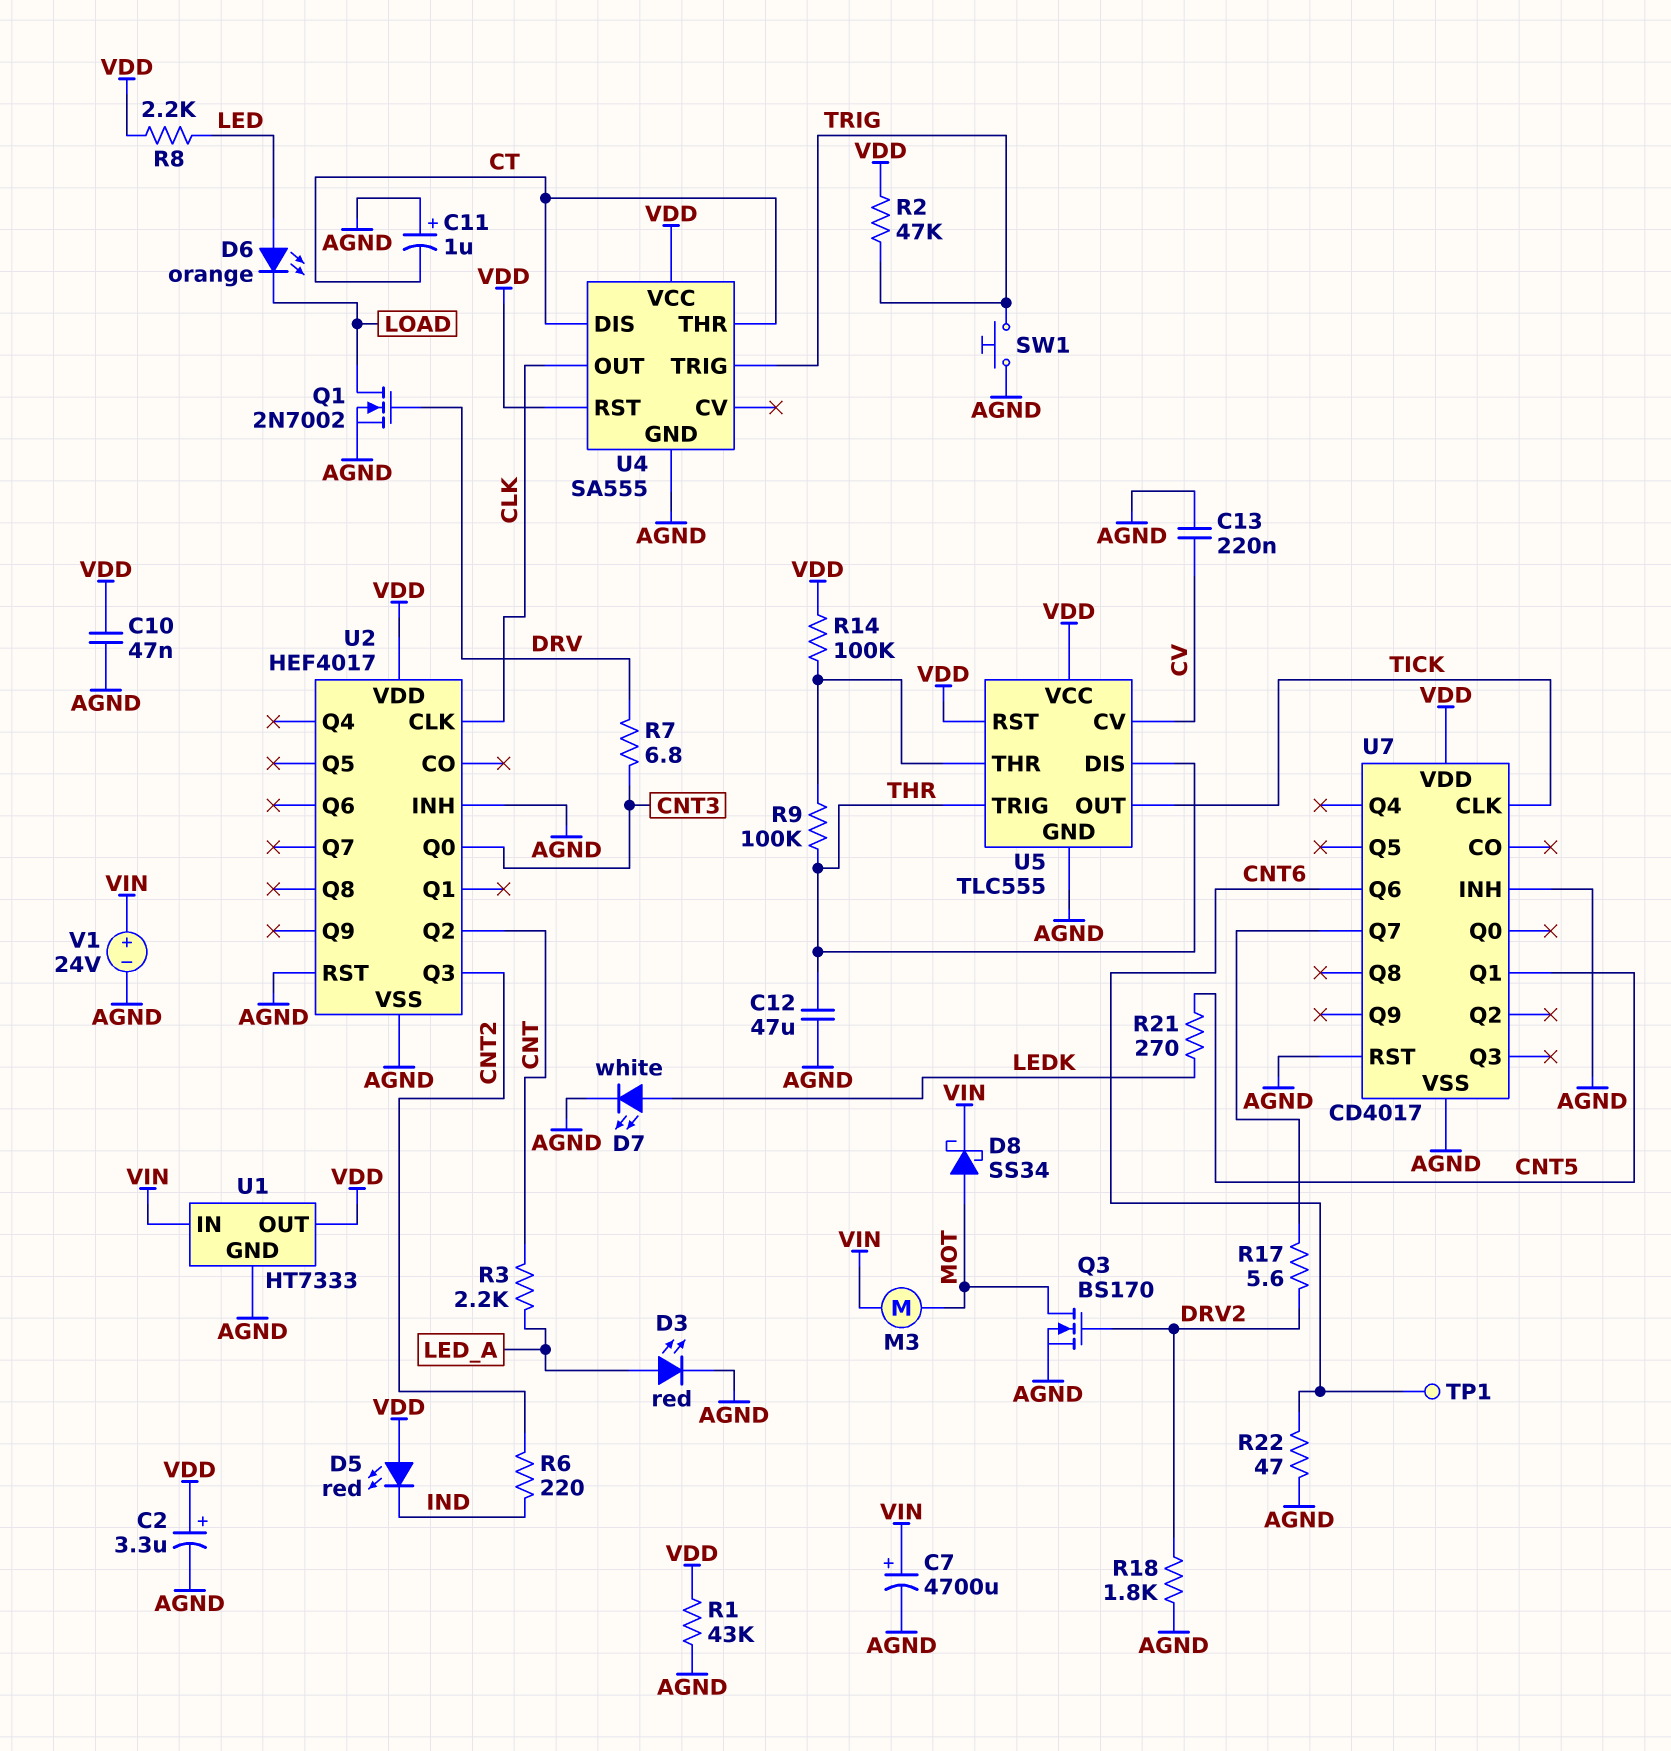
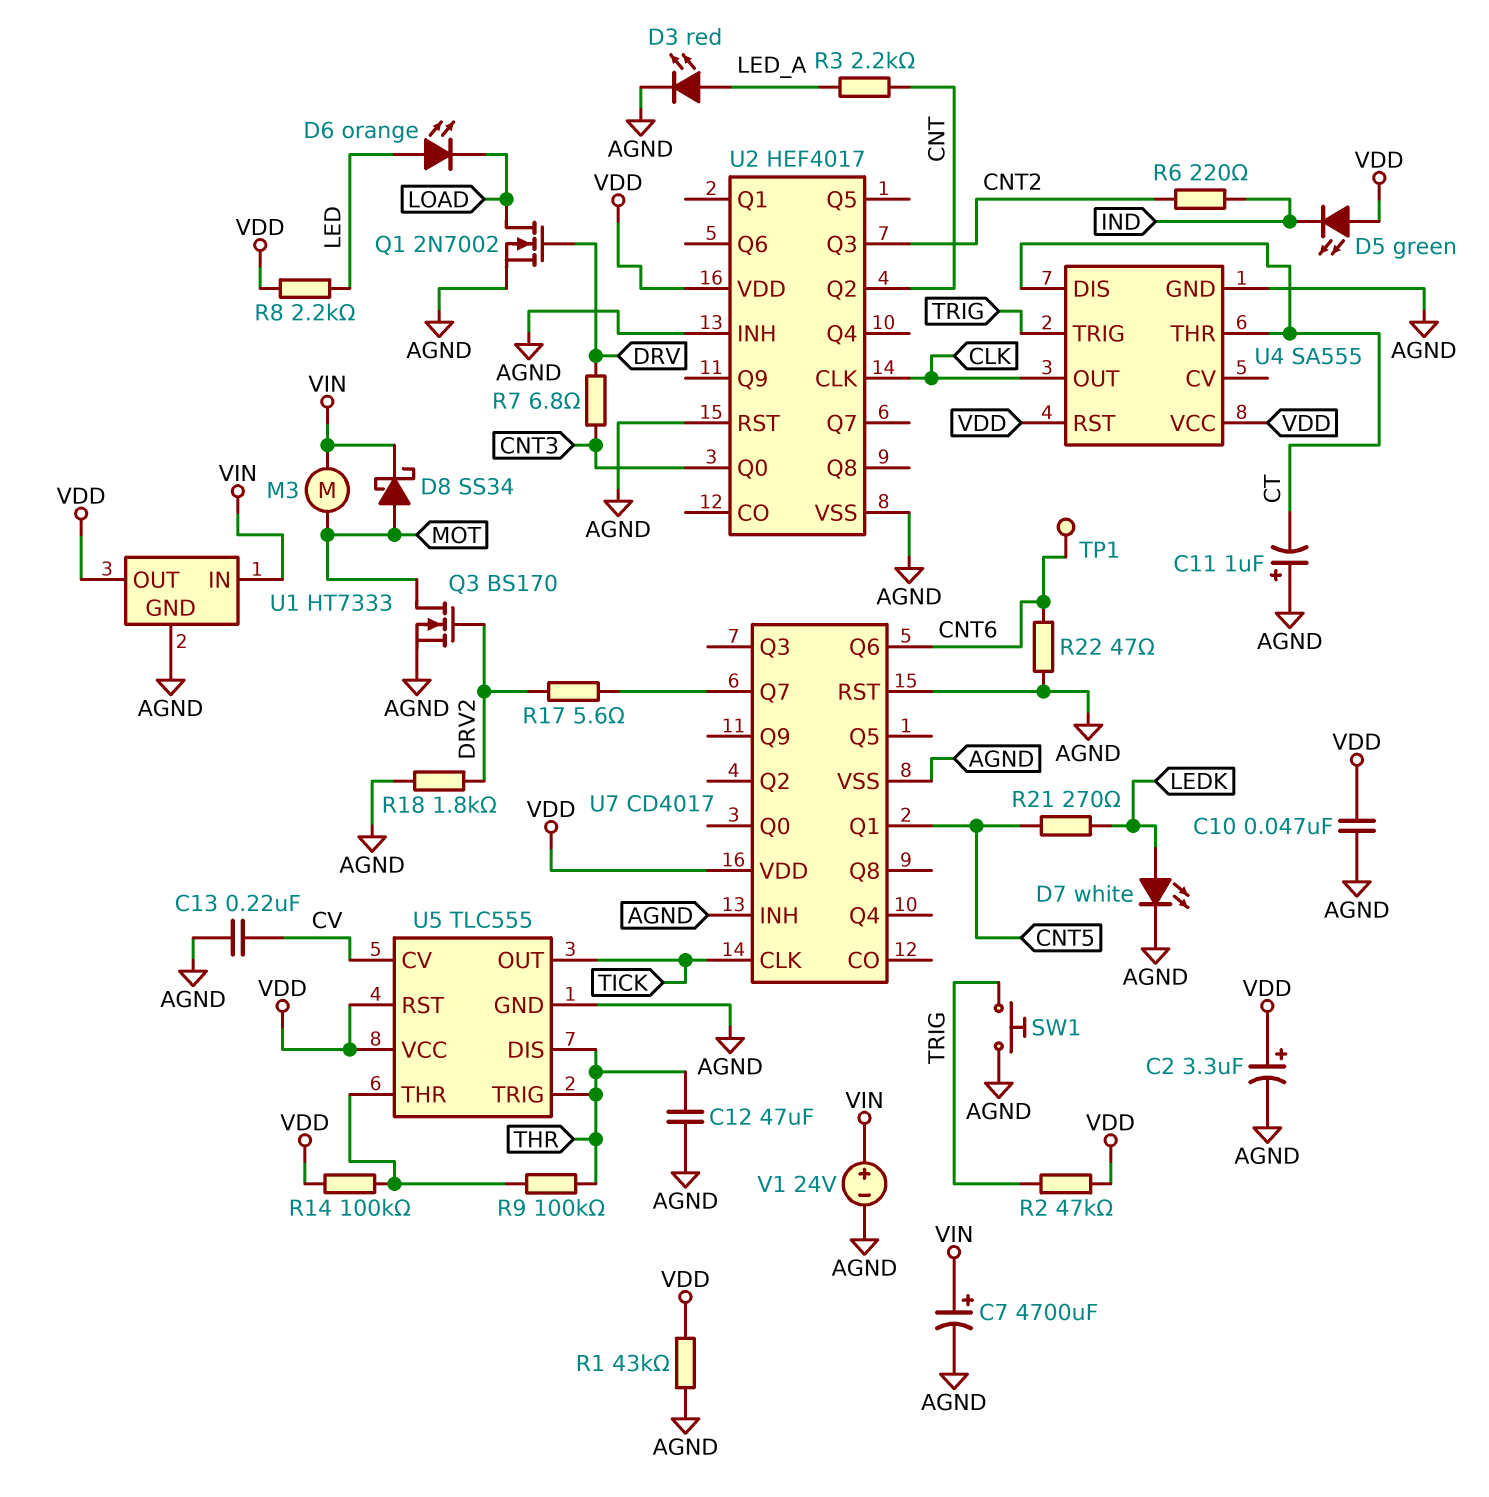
D5: LED red (A VDD, K IND) -> LED green (A VDD, K IND)

